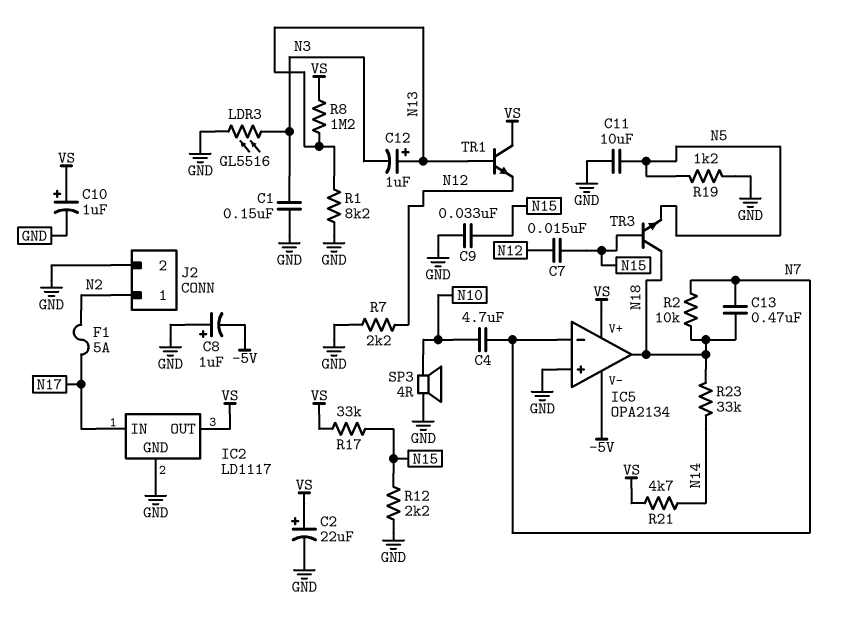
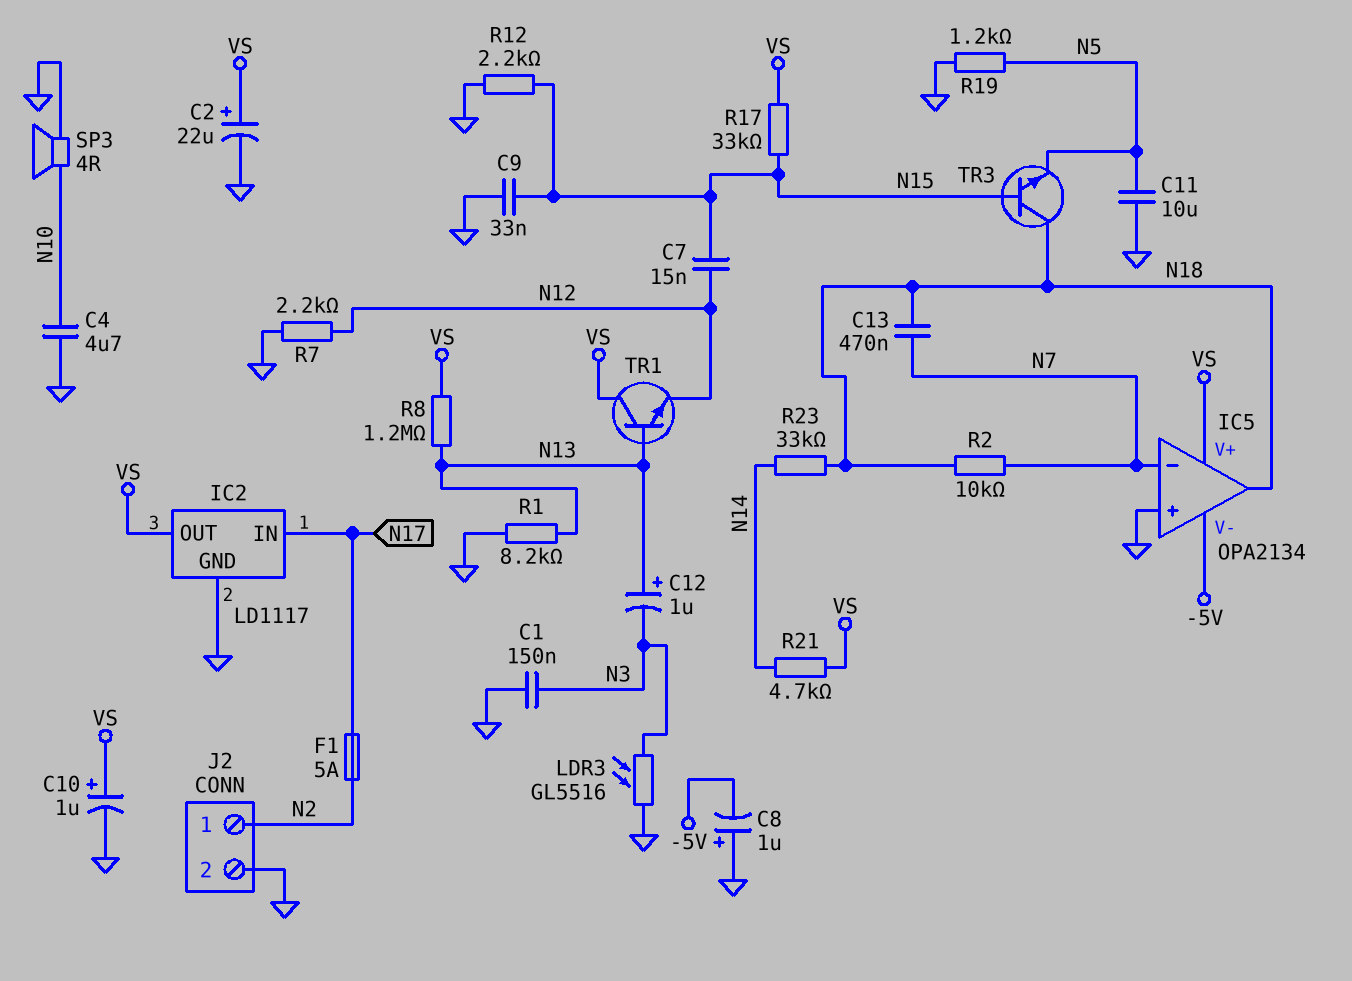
C4: 4.7uF (N7, N10) -> 4.7uF (GND, N10)

